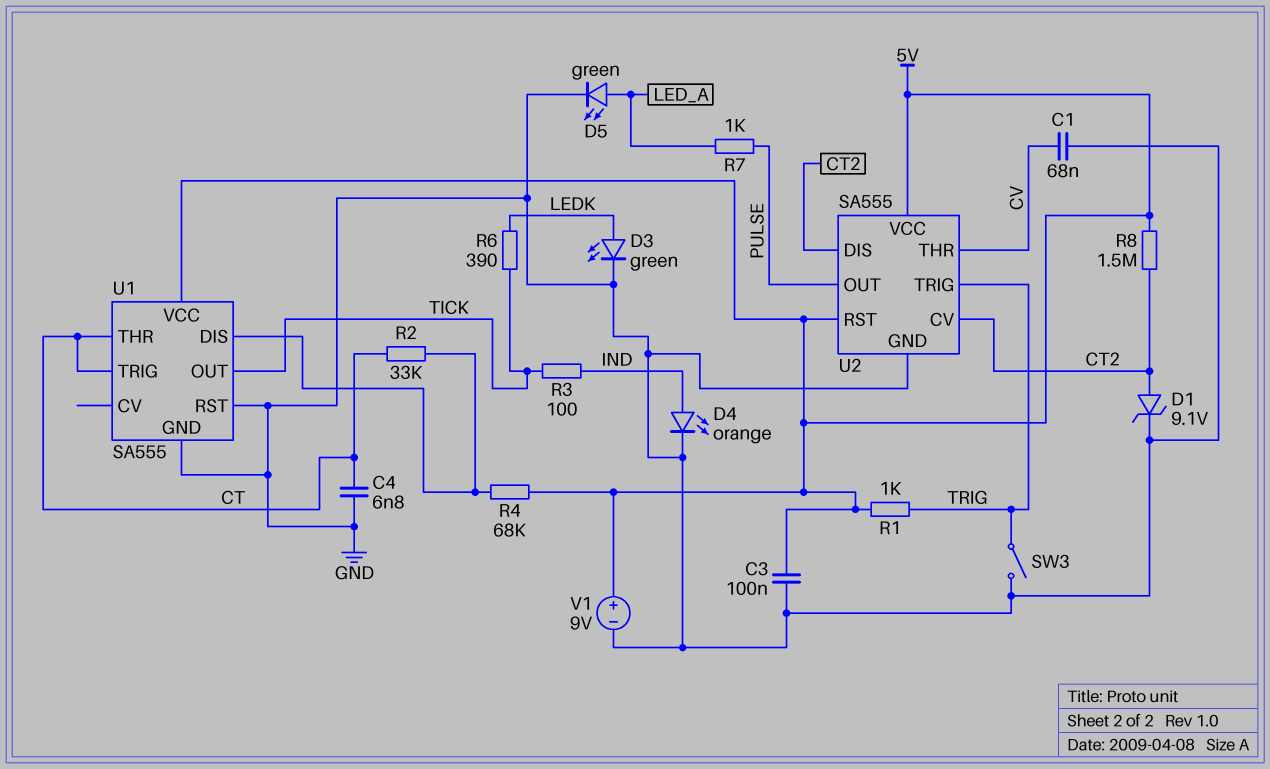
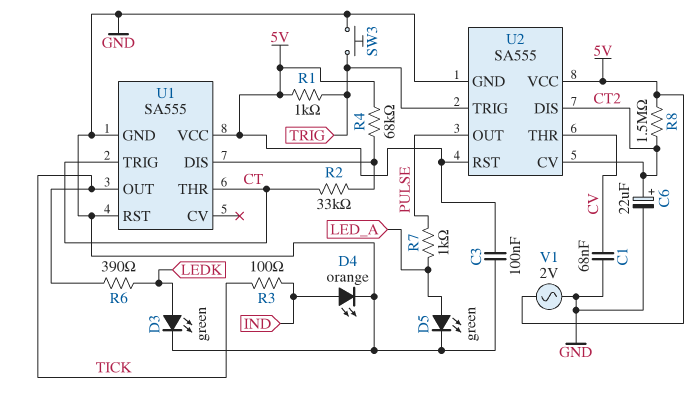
C4: 6.8nF (CT, GND) -> none
C6: none -> 22uF (plus CT2, minus GND)
D1: zener 9.1V (A CT2, K GND) -> none
SW3: switch (GND, TRIG) -> button (GND, TRIG)
V1: 9V (plus 5V, minus GND) -> AC 2V (5V, GND)

